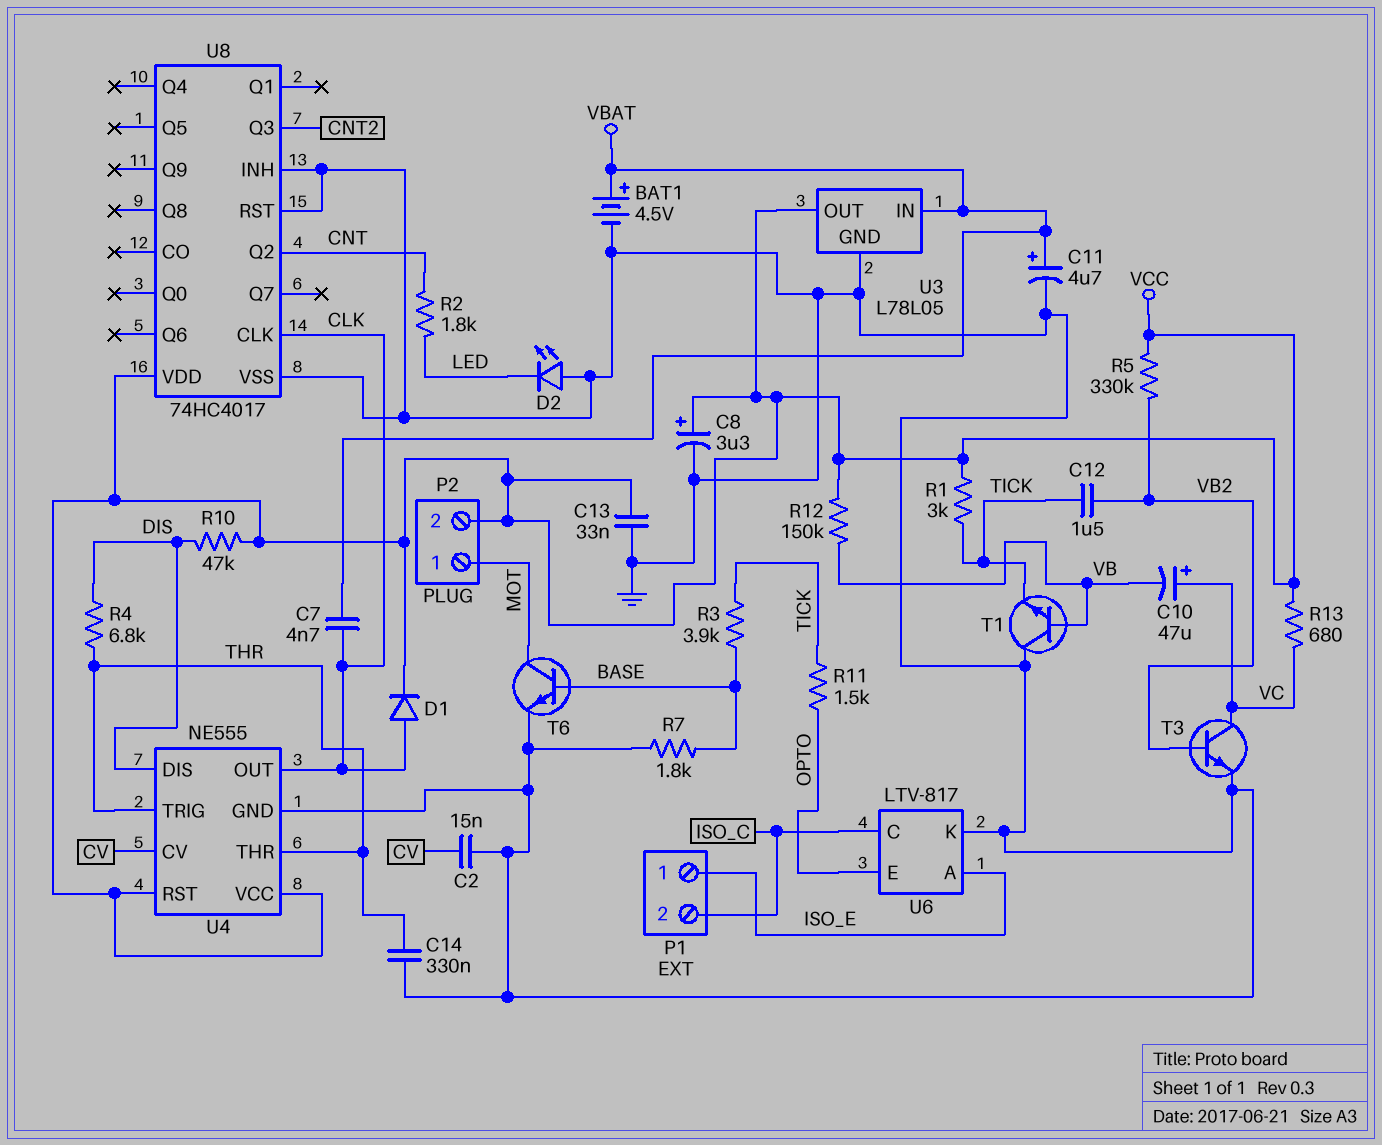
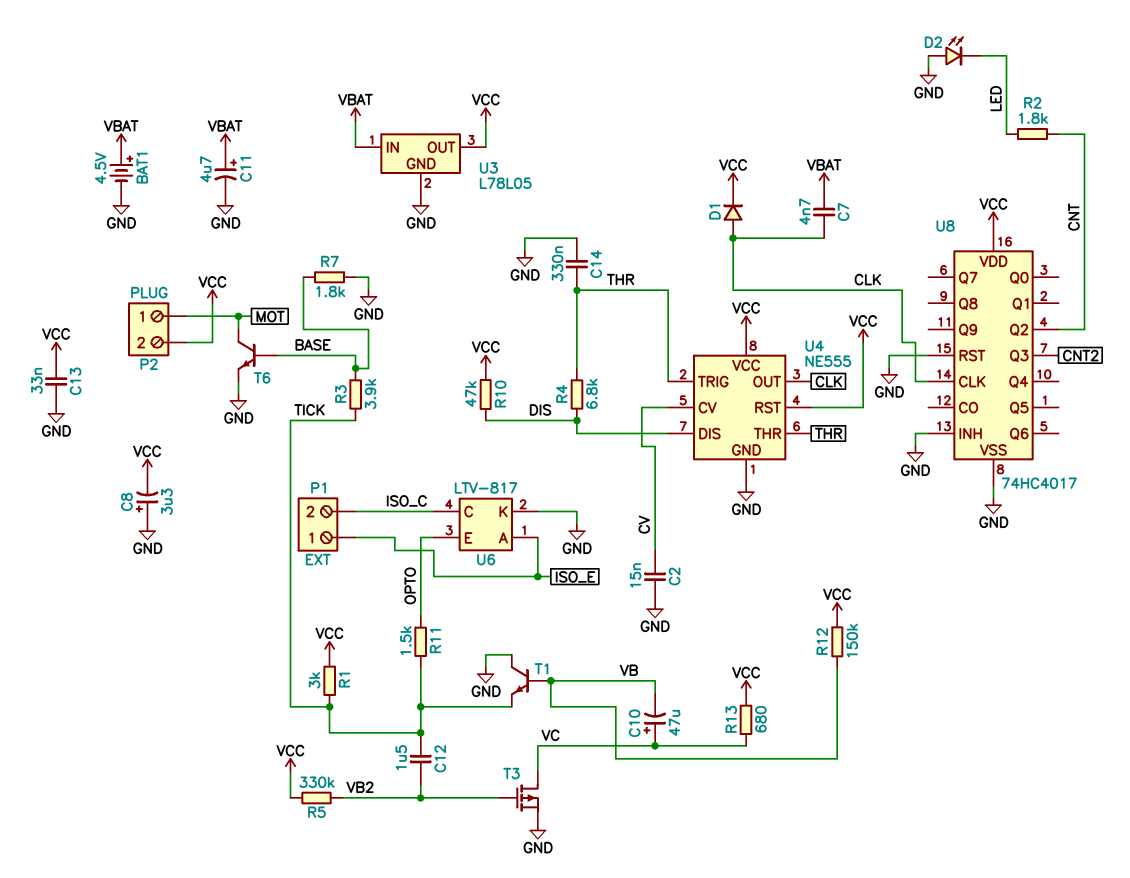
C8: 3.3uF (plus VCC, minus GND) -> 3.3uF (plus GND, minus VCC)
T3: NPN (B VB2, C VC, E GND) -> PMOS (G VB2, D VC, S GND)

